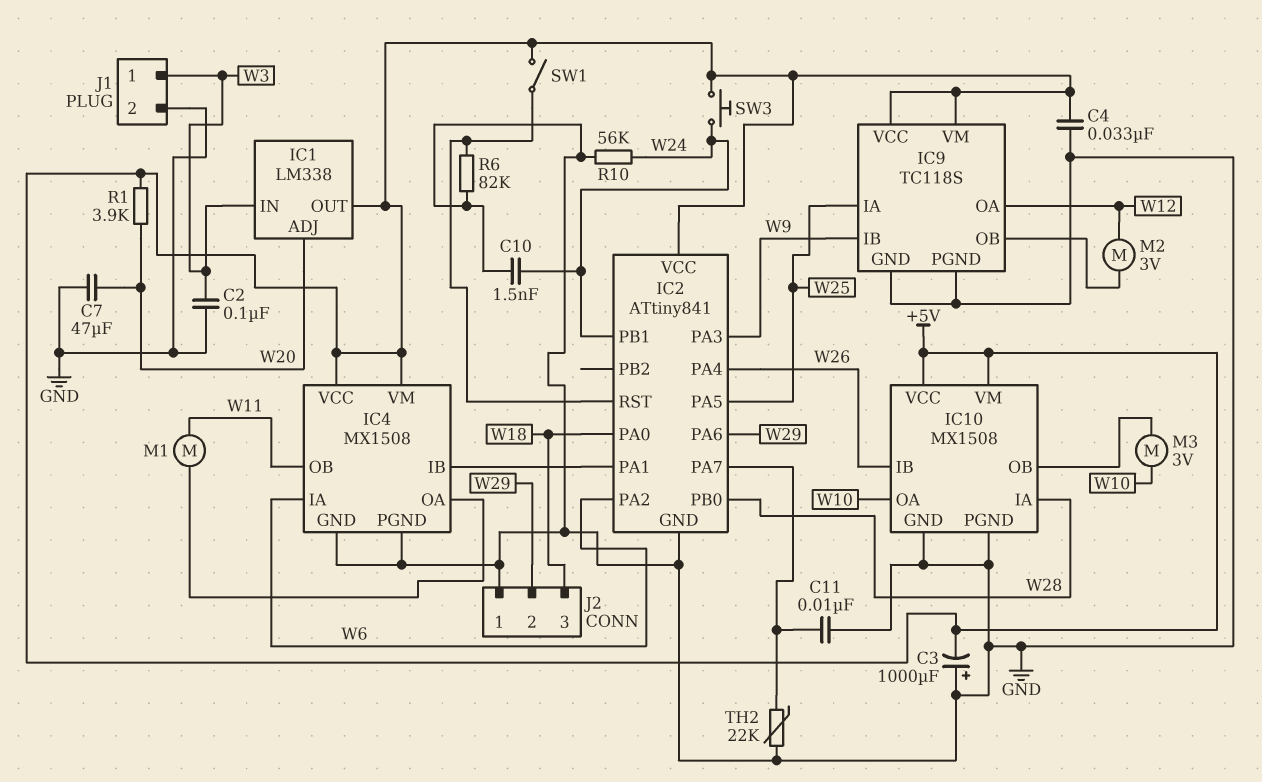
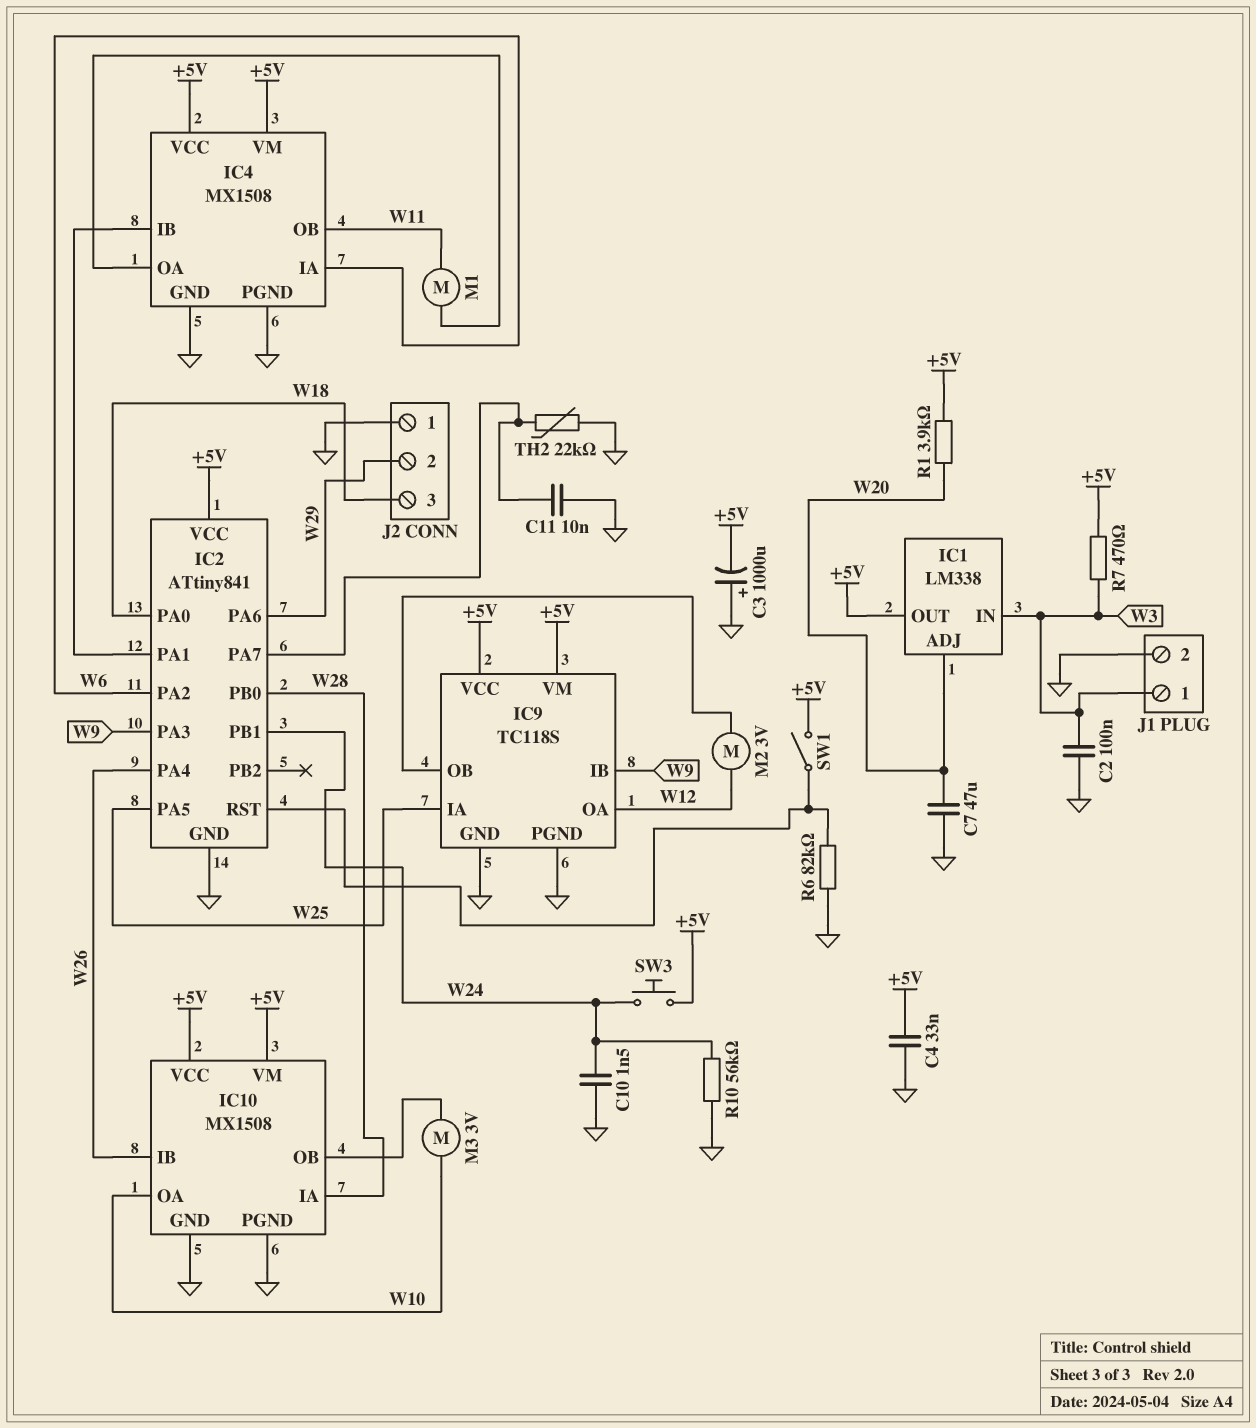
R7: none -> 470 (+5V, W3)

